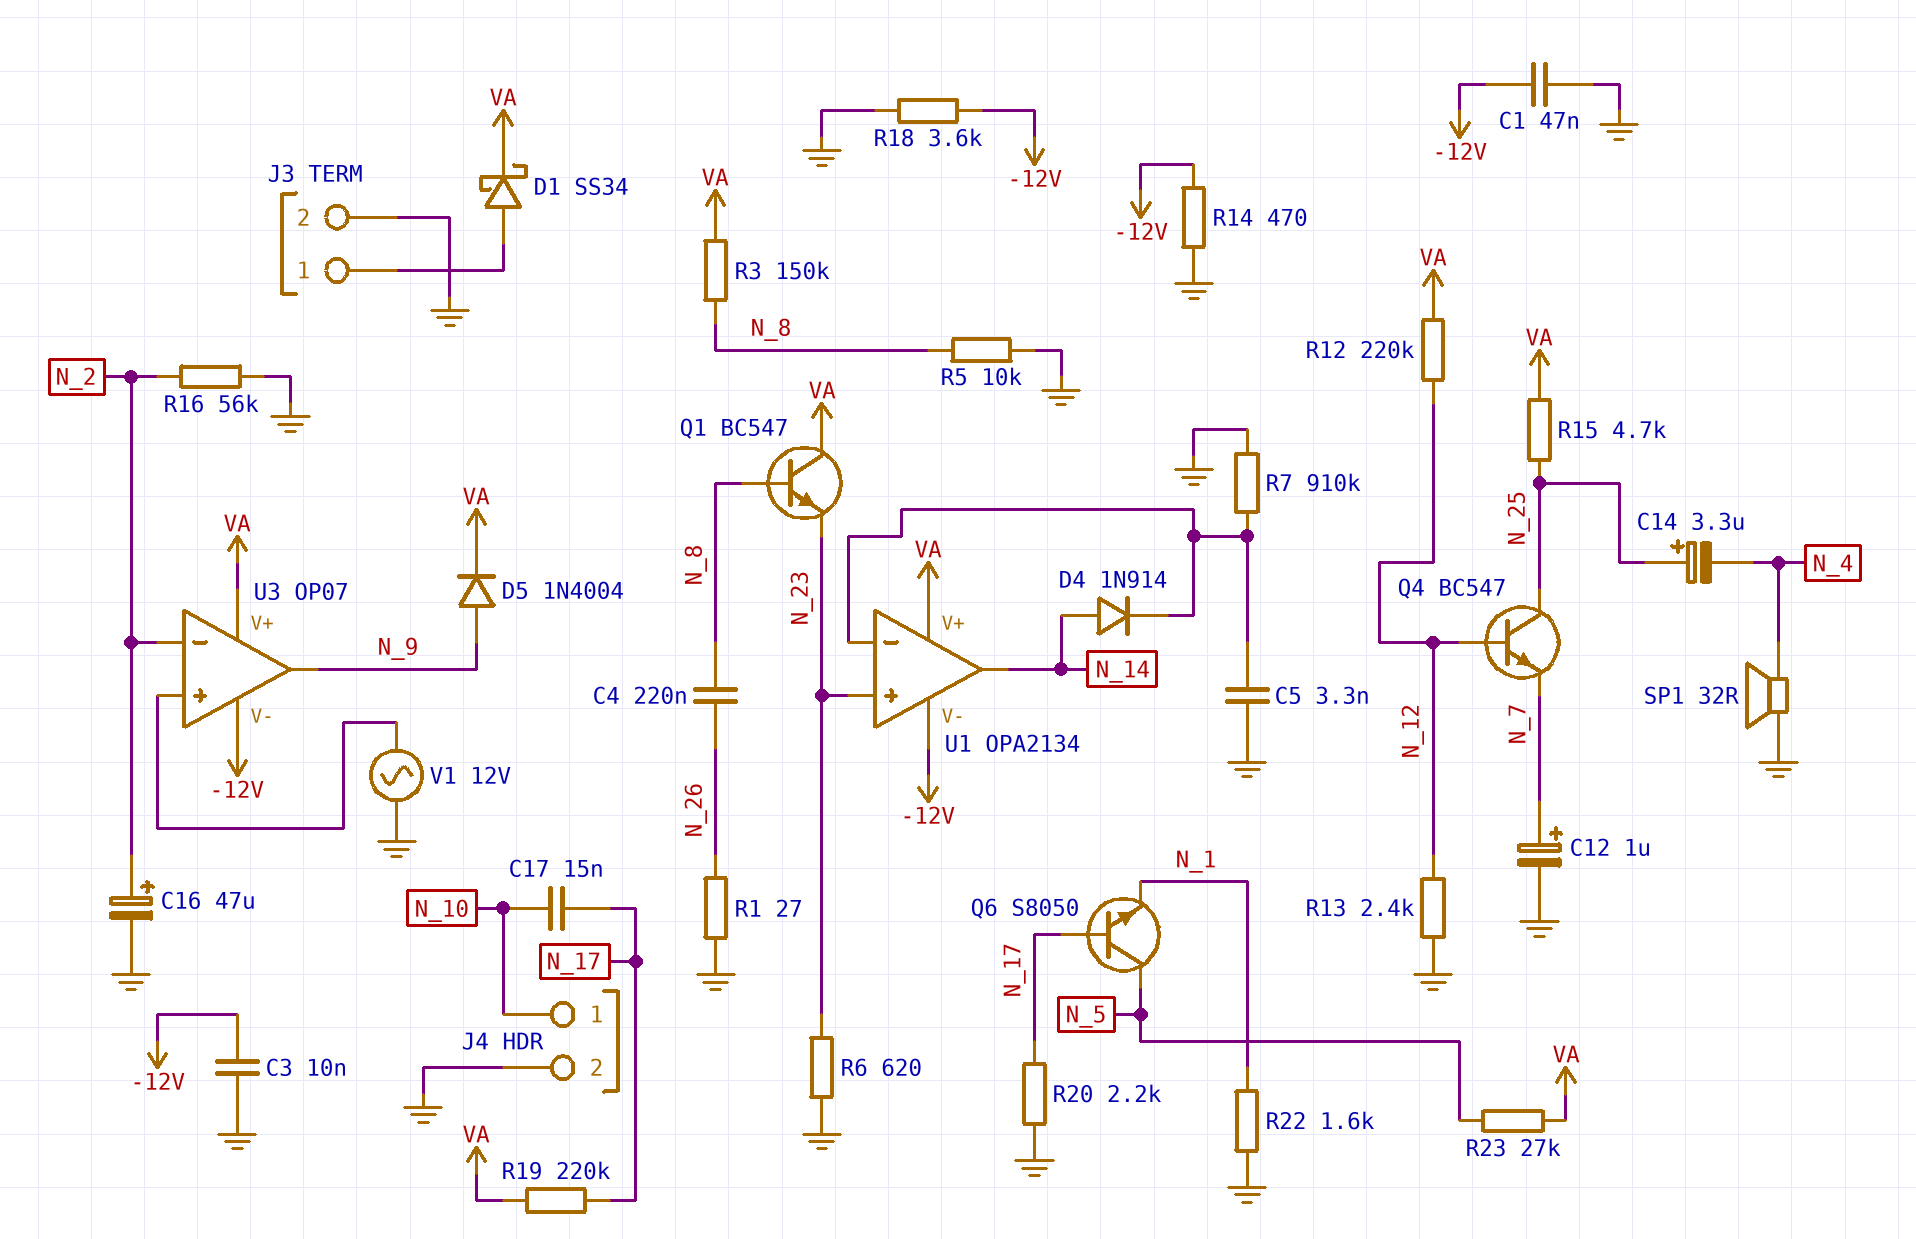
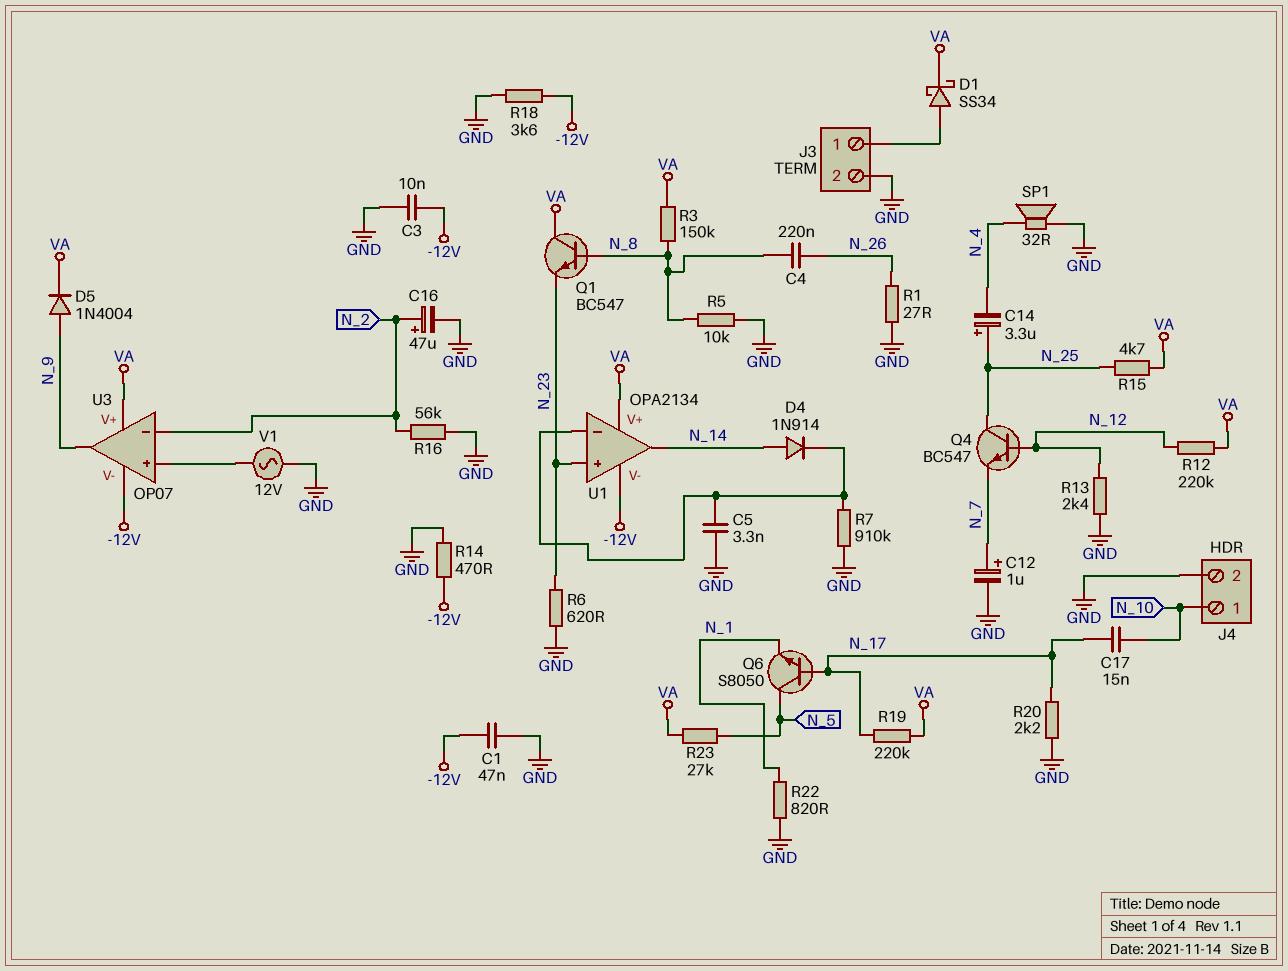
R22: 1.6k (GND, N_1) -> 820 (GND, N_1)

